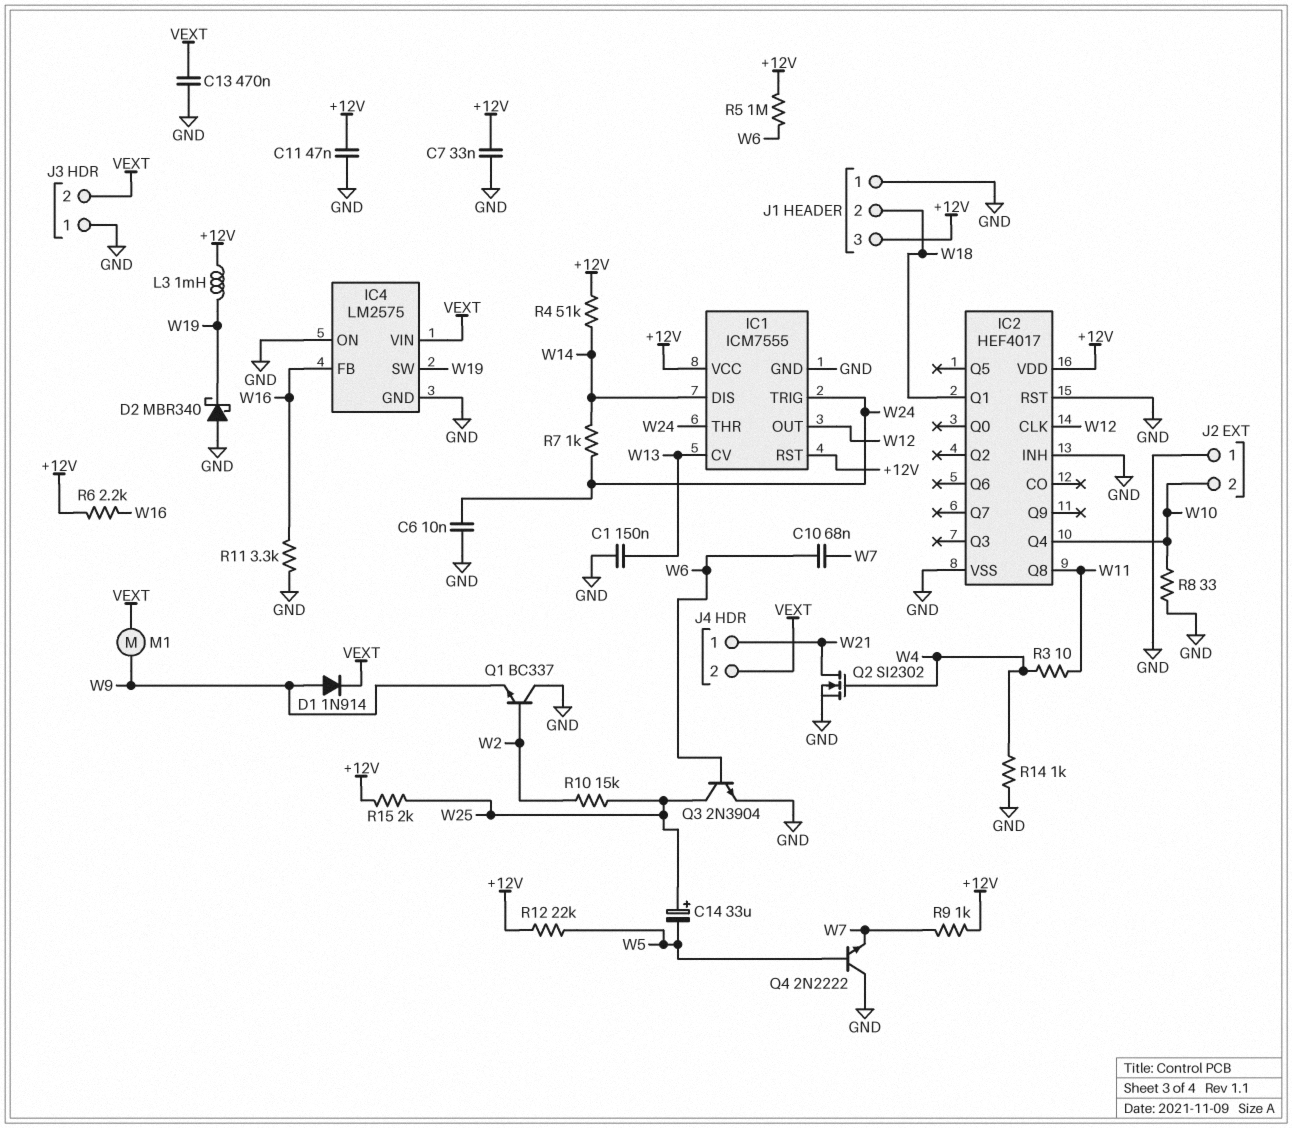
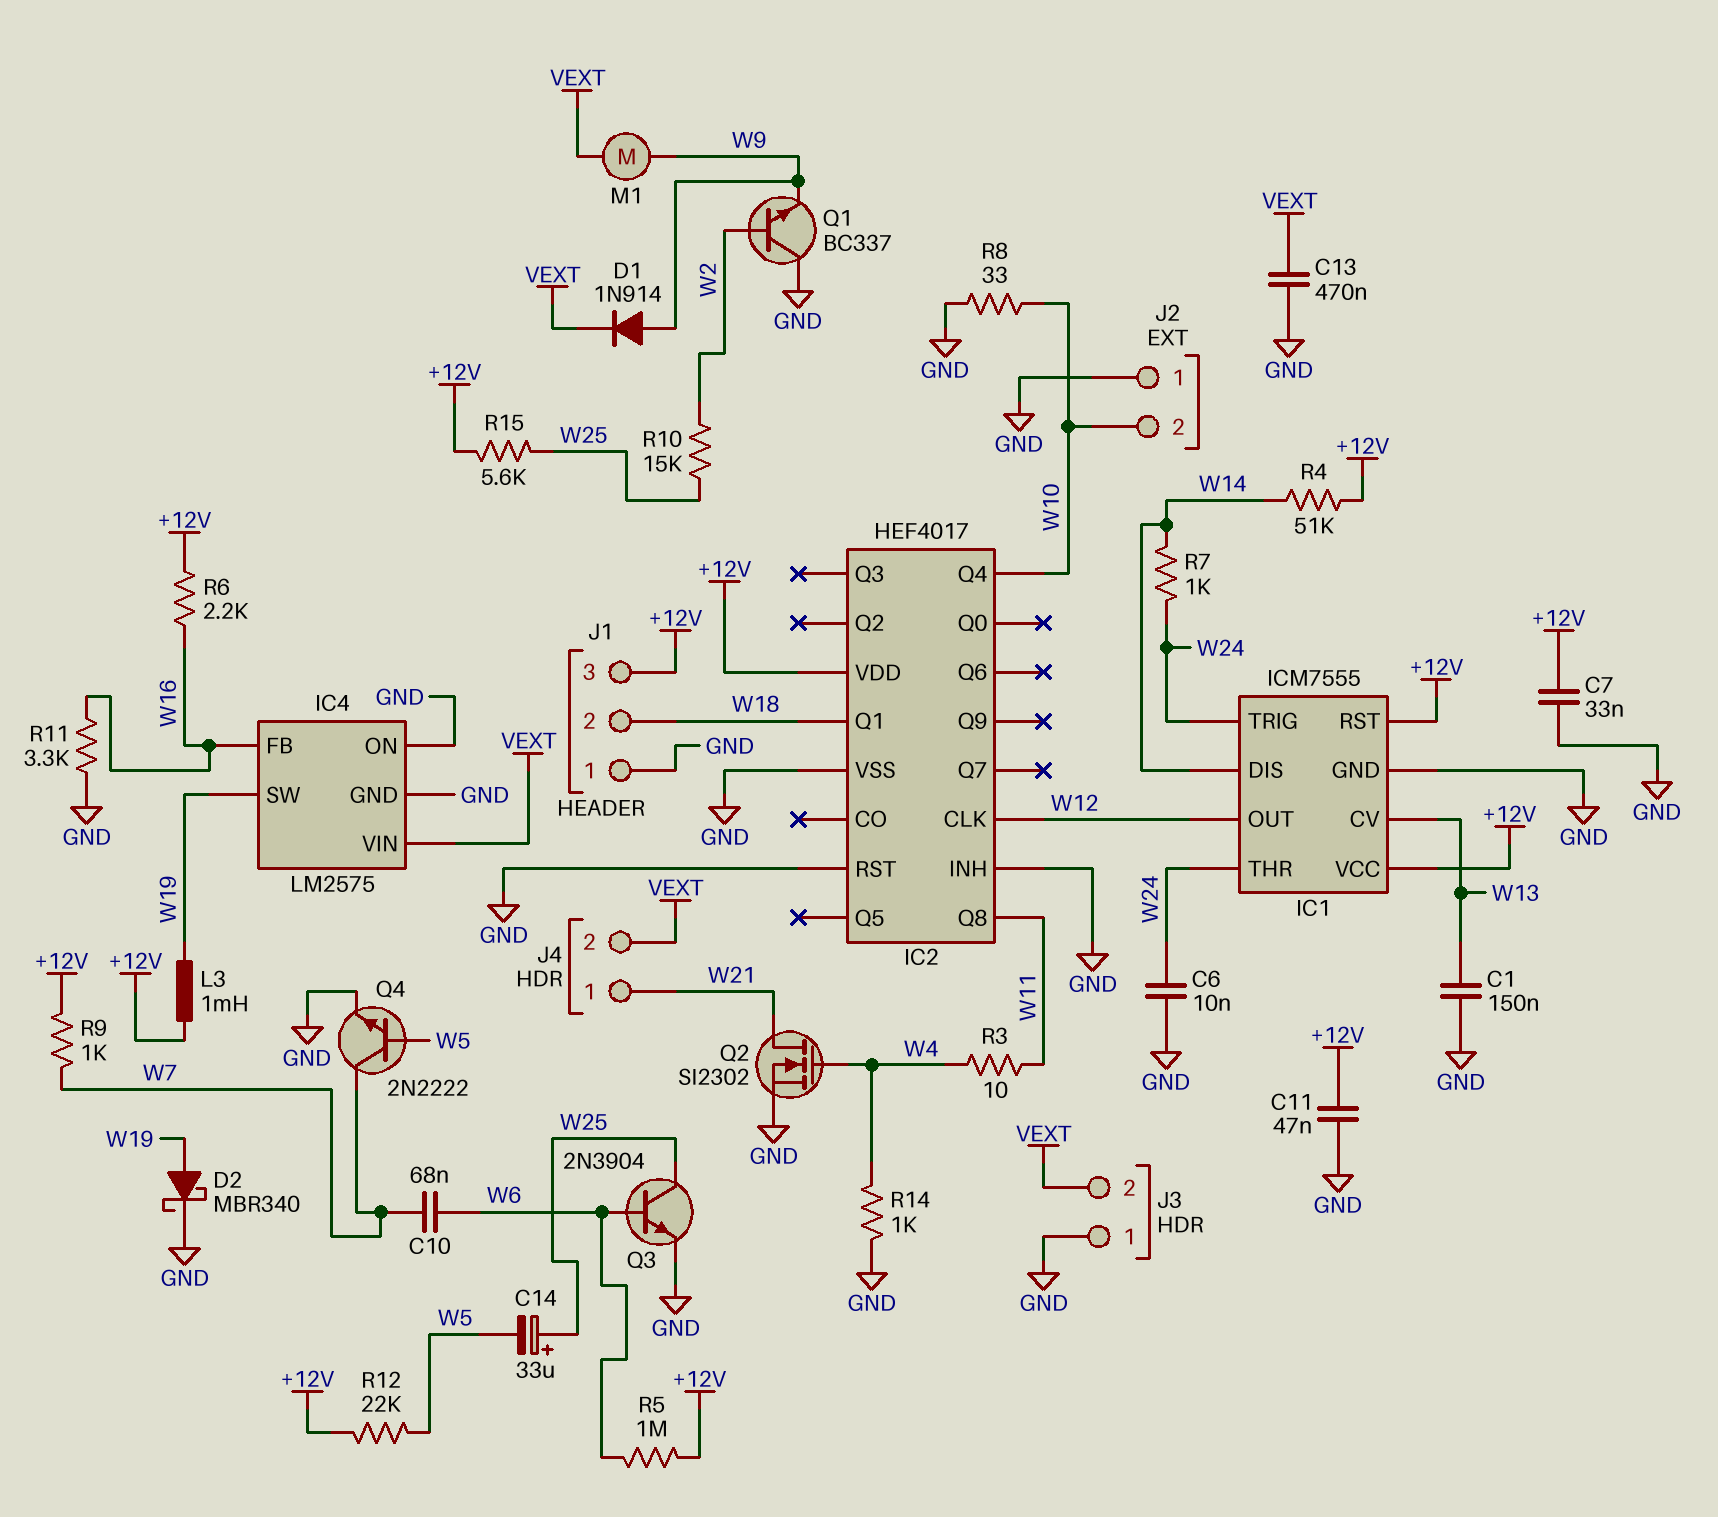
D2: schottky MBR340 (A GND, K W19) -> schottky MBR340 (A W19, K GND)
Q4: NPN 2N2222 (B W5, C GND, E W7) -> NPN 2N2222 (B W5, C W7, E GND)
R15: 2k (+12V, W25) -> 5.6k (+12V, W25)

